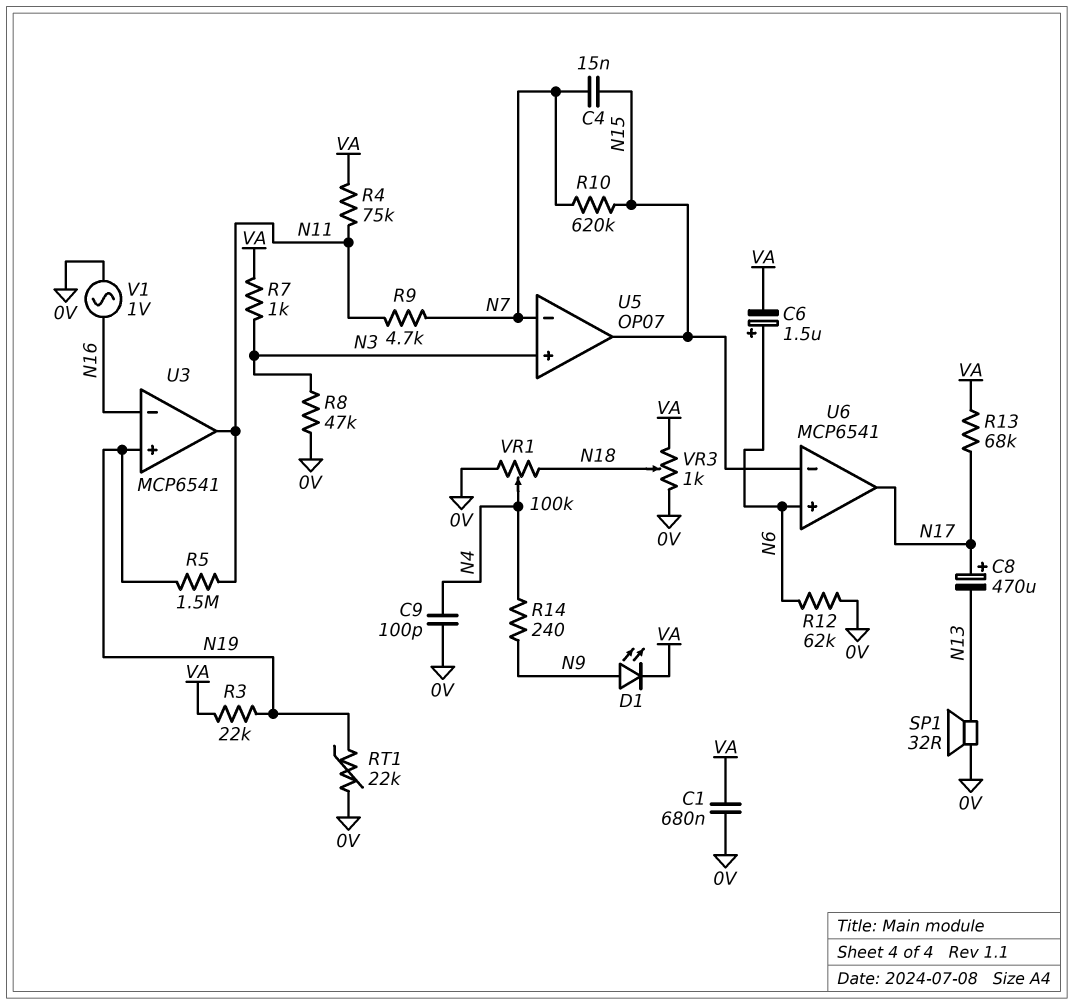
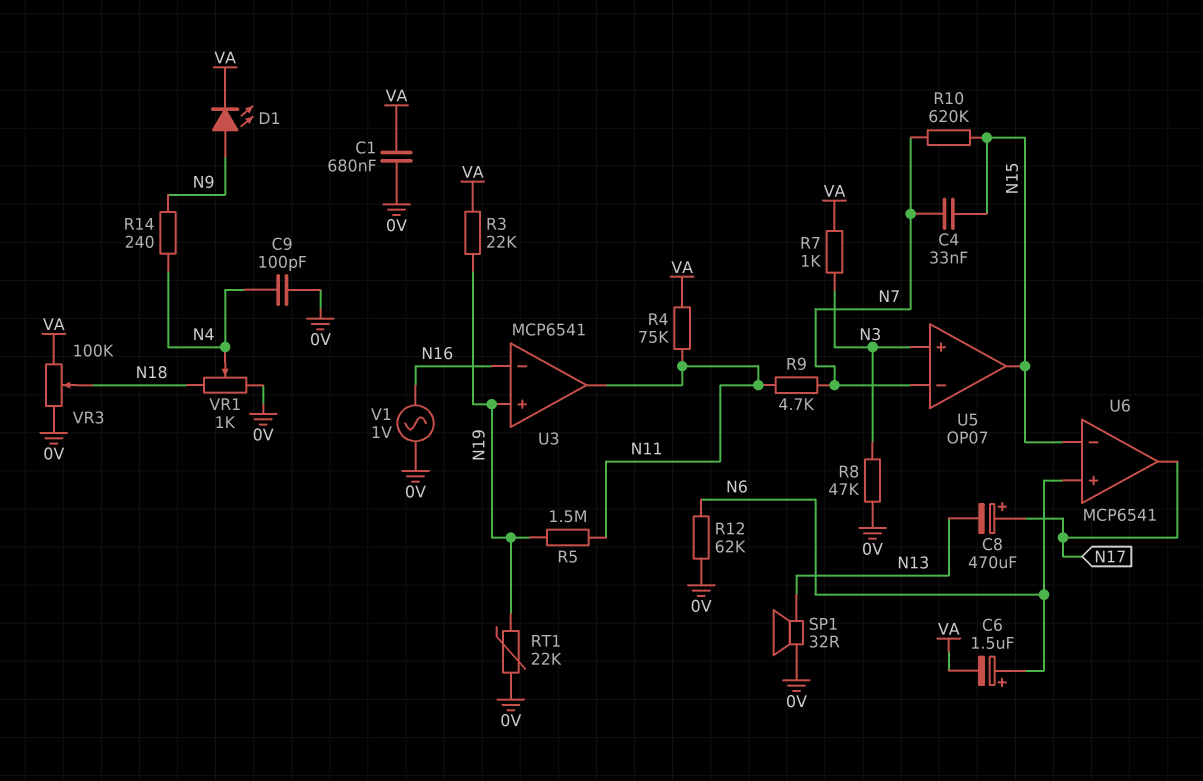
C4: 15nF (N7, N15) -> 33nF (N7, N15)
R13: 68k (N17, VA) -> none
VR1: 100k (0V, N18, wiper N4) -> 1k (0V, N18, wiper N4)
VR3: 1k (0V, VA, wiper N18) -> 100k (0V, VA, wiper N18)

